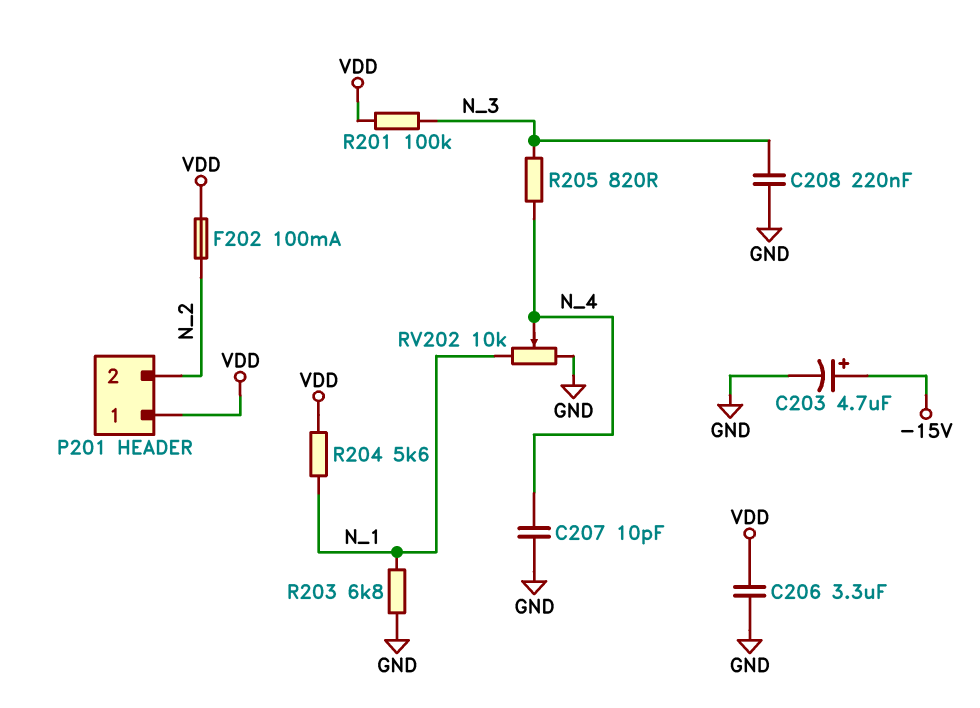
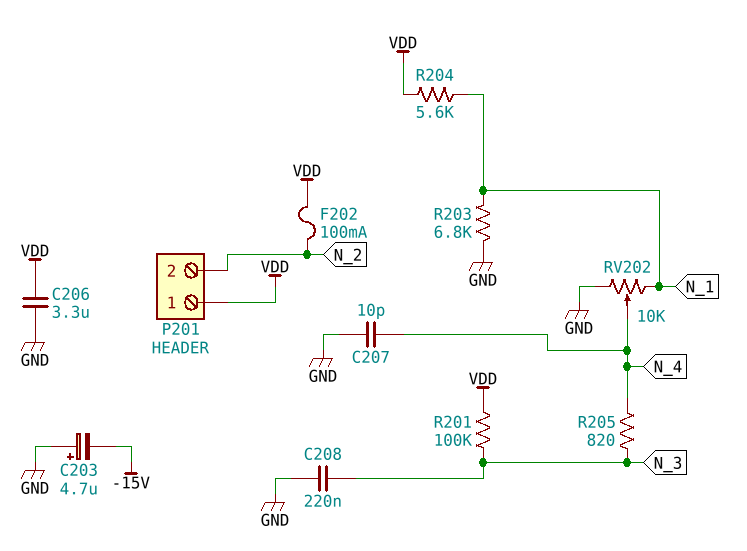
C203: 4.7uF (plus -15V, minus GND) -> 4.7uF (plus GND, minus -15V)

